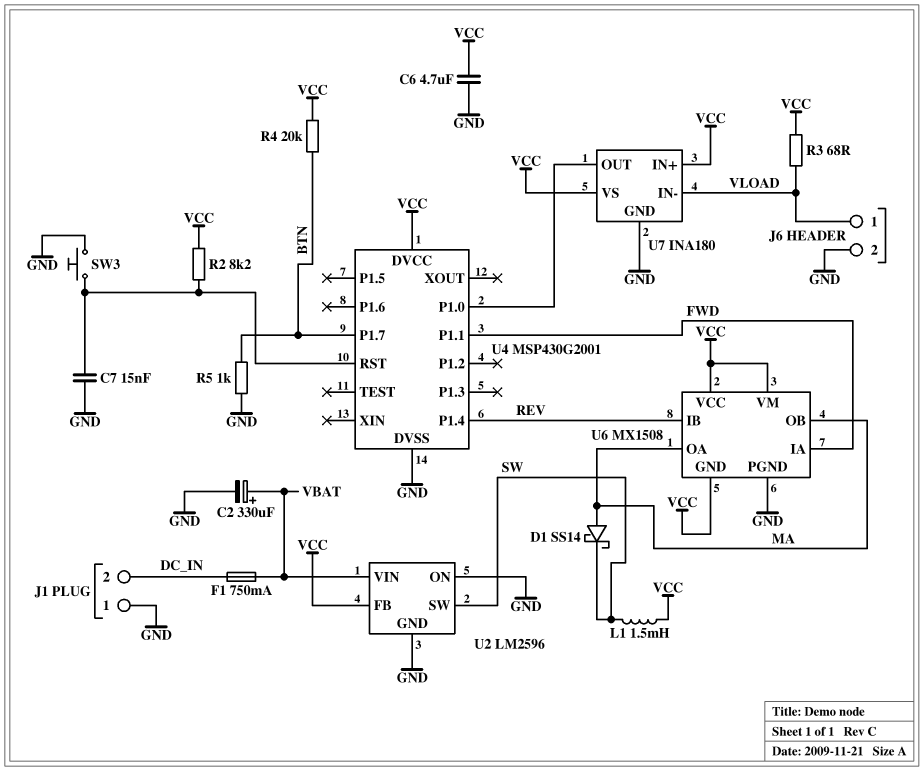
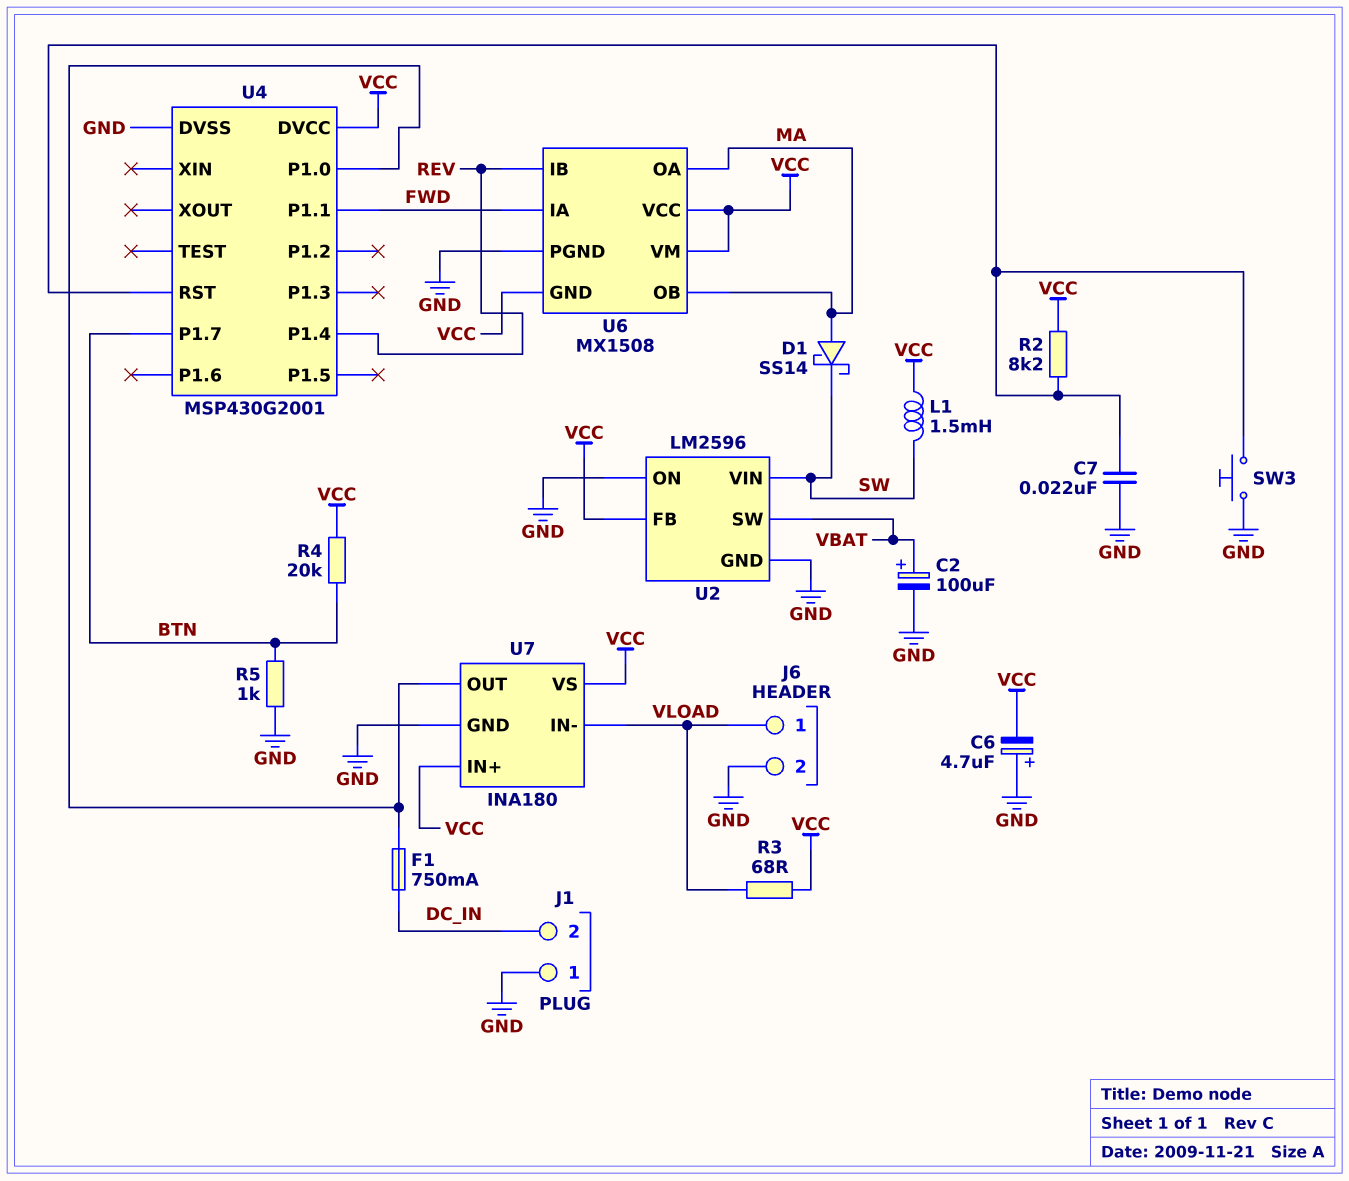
C2: 330uF (plus VBAT, minus GND) -> 100uF (plus VBAT, minus GND)
C6: 4.7uF (GND, VCC) -> 4.7uF (plus GND, minus VCC)
C7: 15nF (GND, U4/RST) -> 22nF (GND, U4/RST)
F1: 750mA (DC_IN, VBAT) -> 750mA (DC_IN, U4/P1.0)
U2 pin SW: SW -> VBAT
U2 pin VIN: VBAT -> SW

